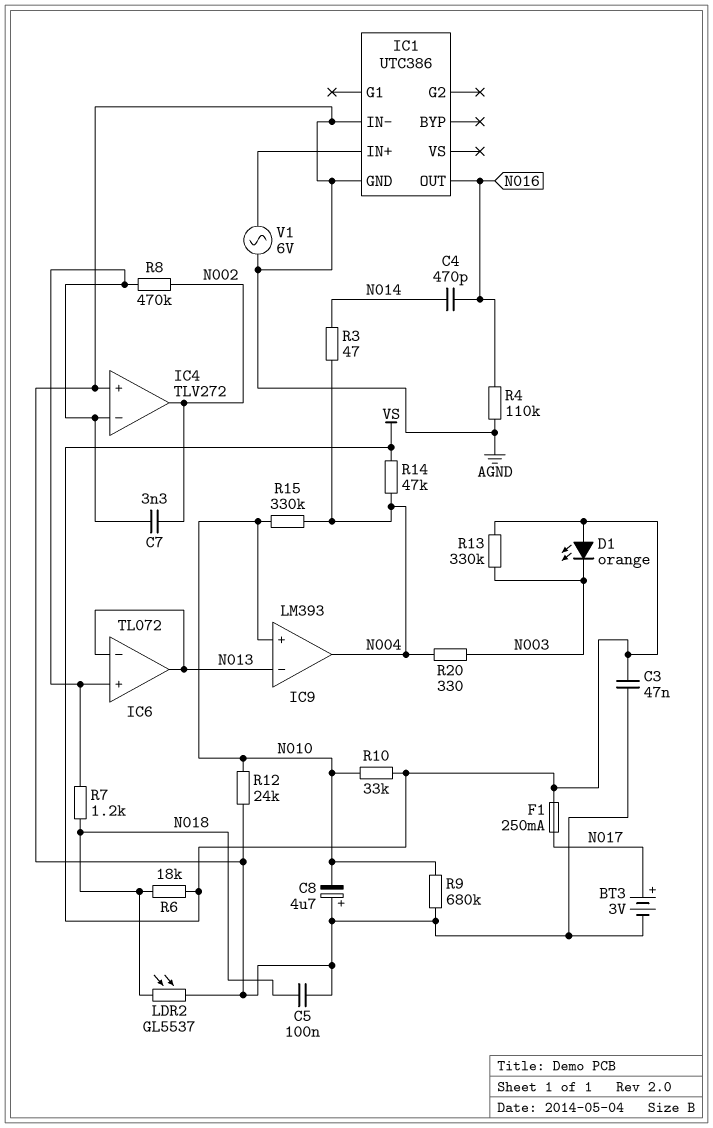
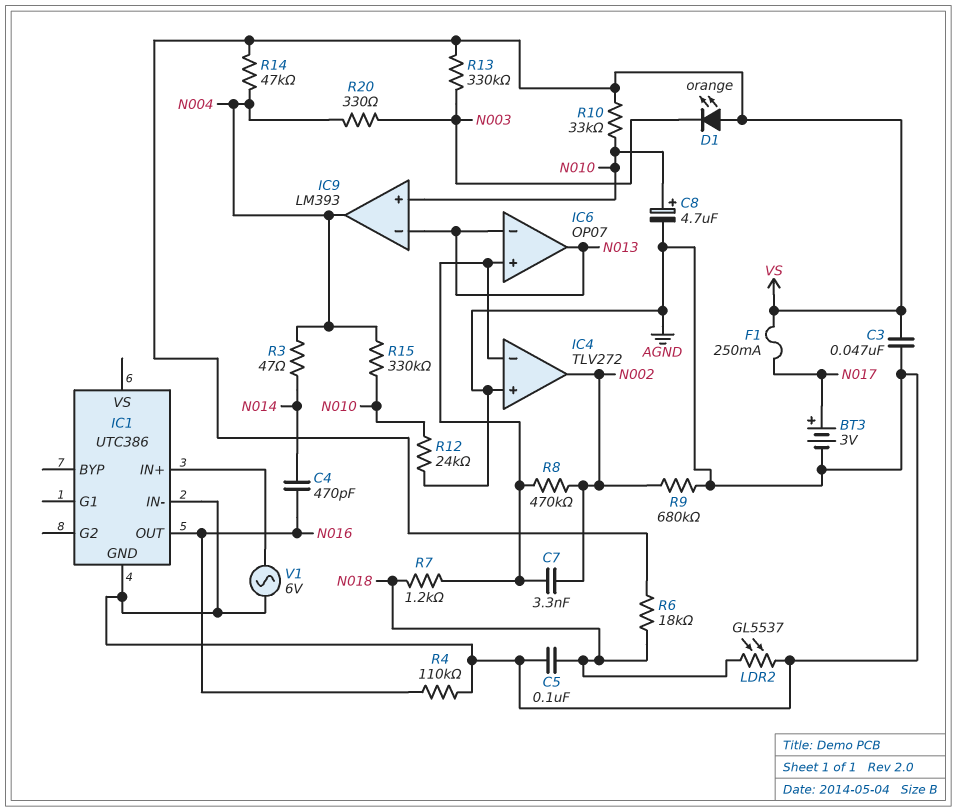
C8: 4.7uF (plus AGND, minus N010) -> 4.7uF (plus N010, minus AGND)
IC6: TL072 -> OP07
R9: 680k (AGND, N010) -> 680k (AGND, N002)

